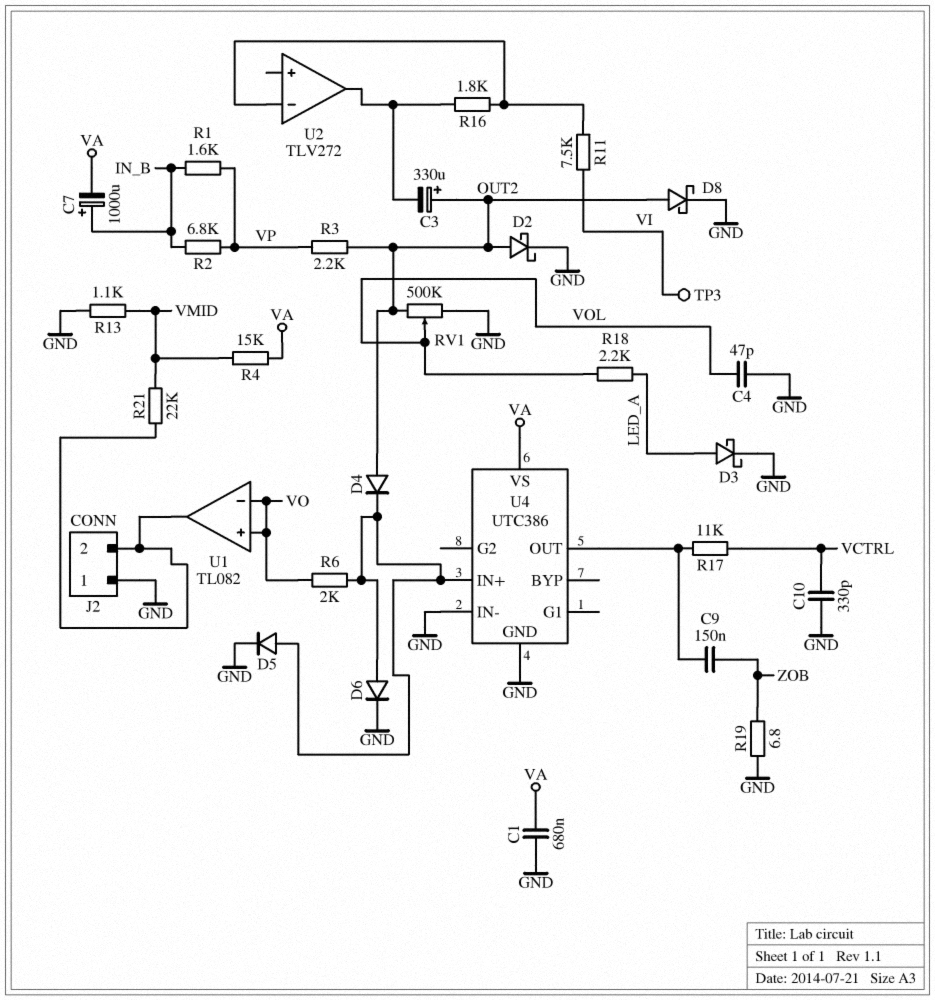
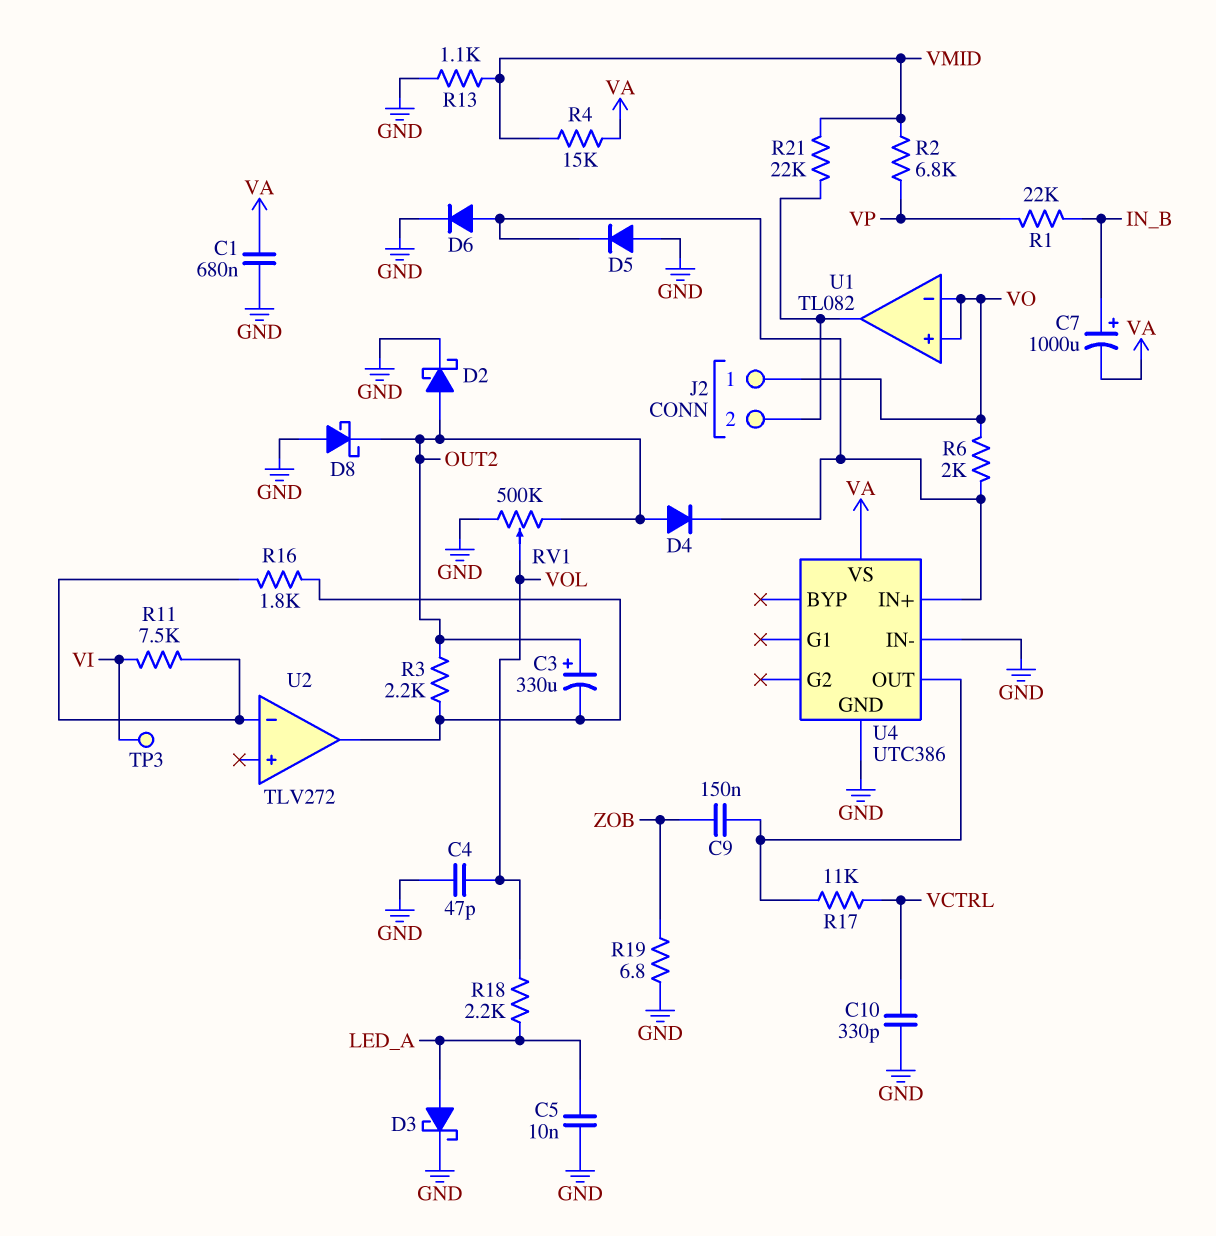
C5: none -> 10nF (GND, LED_A)
D5: diode (A U4/IN+, K GND) -> diode (A GND, K U4/IN+)
D8: schottky (A OUT2, K GND) -> schottky (A GND, K OUT2)
J2 pin 1: GND -> VO
R1: 1.6k (IN_B, VP) -> 22k (IN_B, VP)
R2: 6.8k (IN_B, VP) -> 6.8k (VMID, VP)
R3: 2.2k (OUT2, VP) -> 2.2k (OUT2, U2/out)

